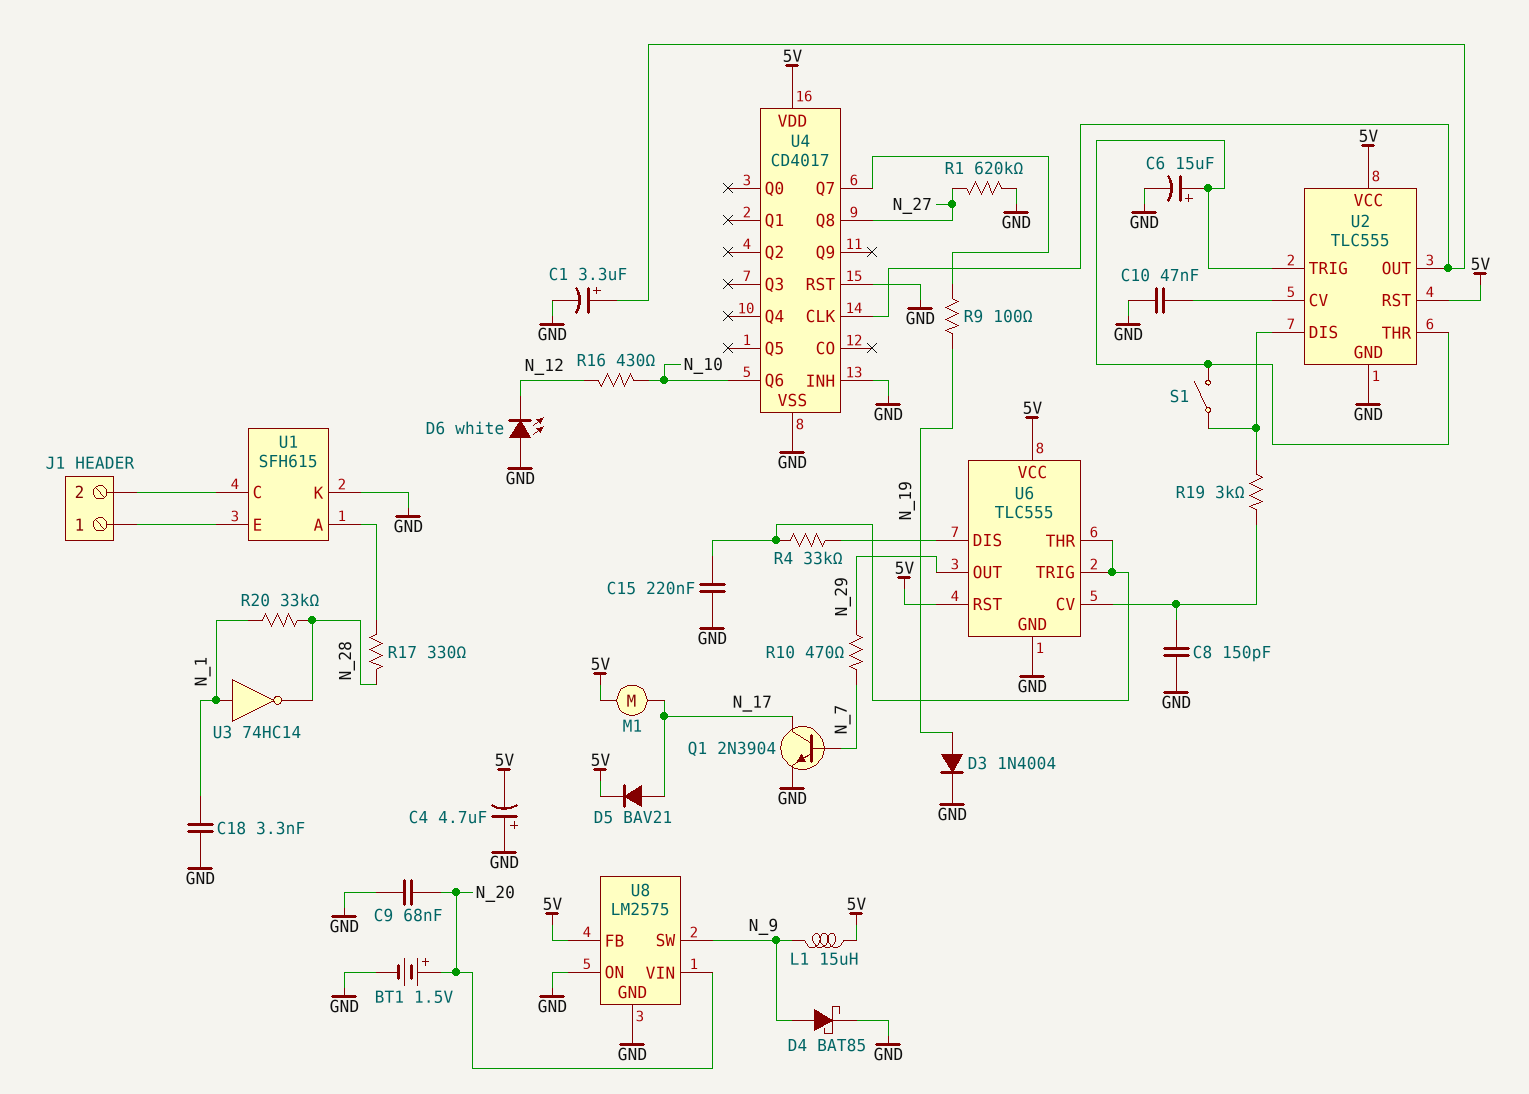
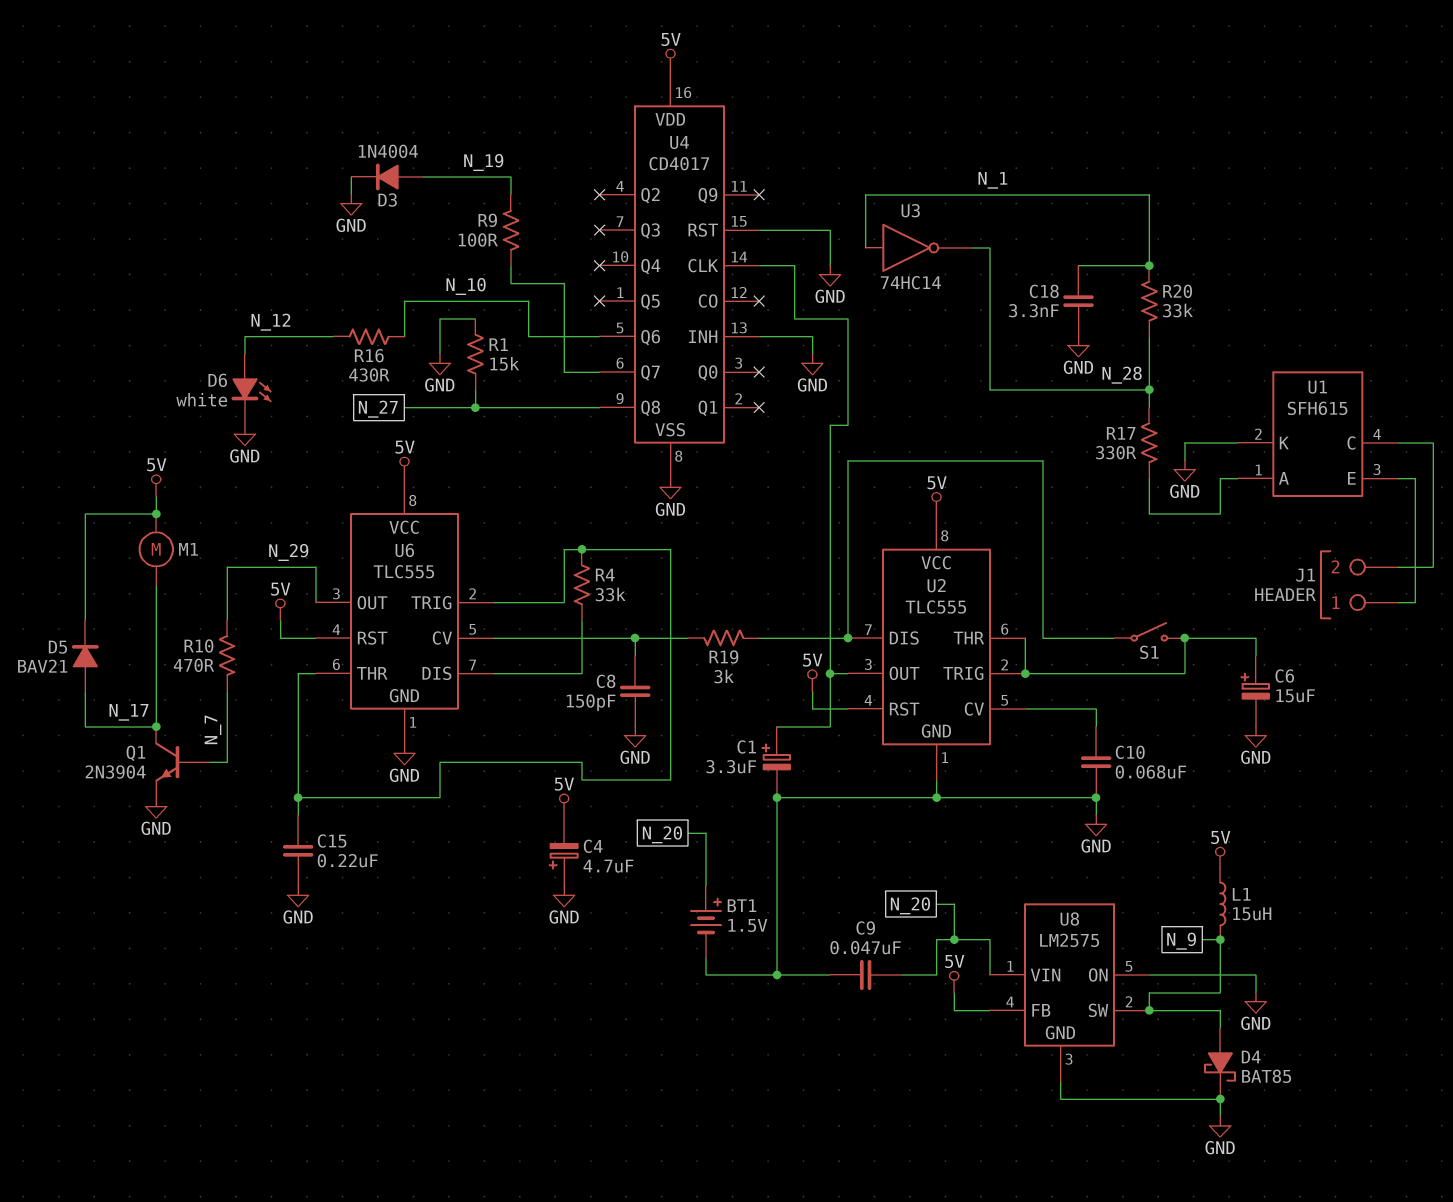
C9: 68nF (GND, N_20) -> 47nF (GND, N_20)
C10: 47nF (GND, U2/CV) -> 68nF (GND, U2/CV)
D6: LED white (A GND, K N_12) -> LED white (A N_12, K GND)
R1: 620k (GND, N_27) -> 15k (GND, N_27)

